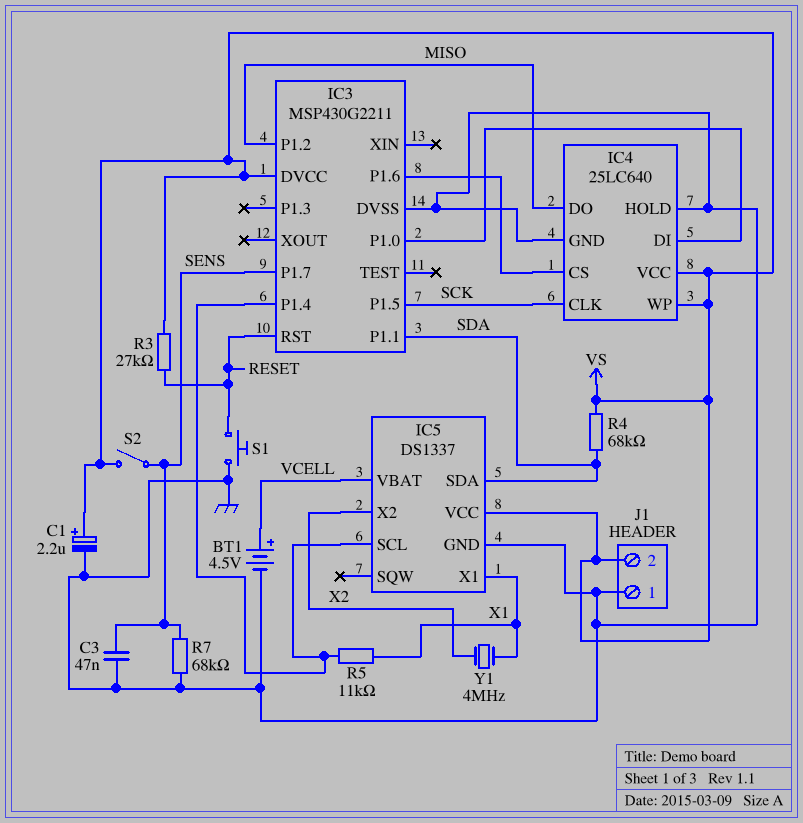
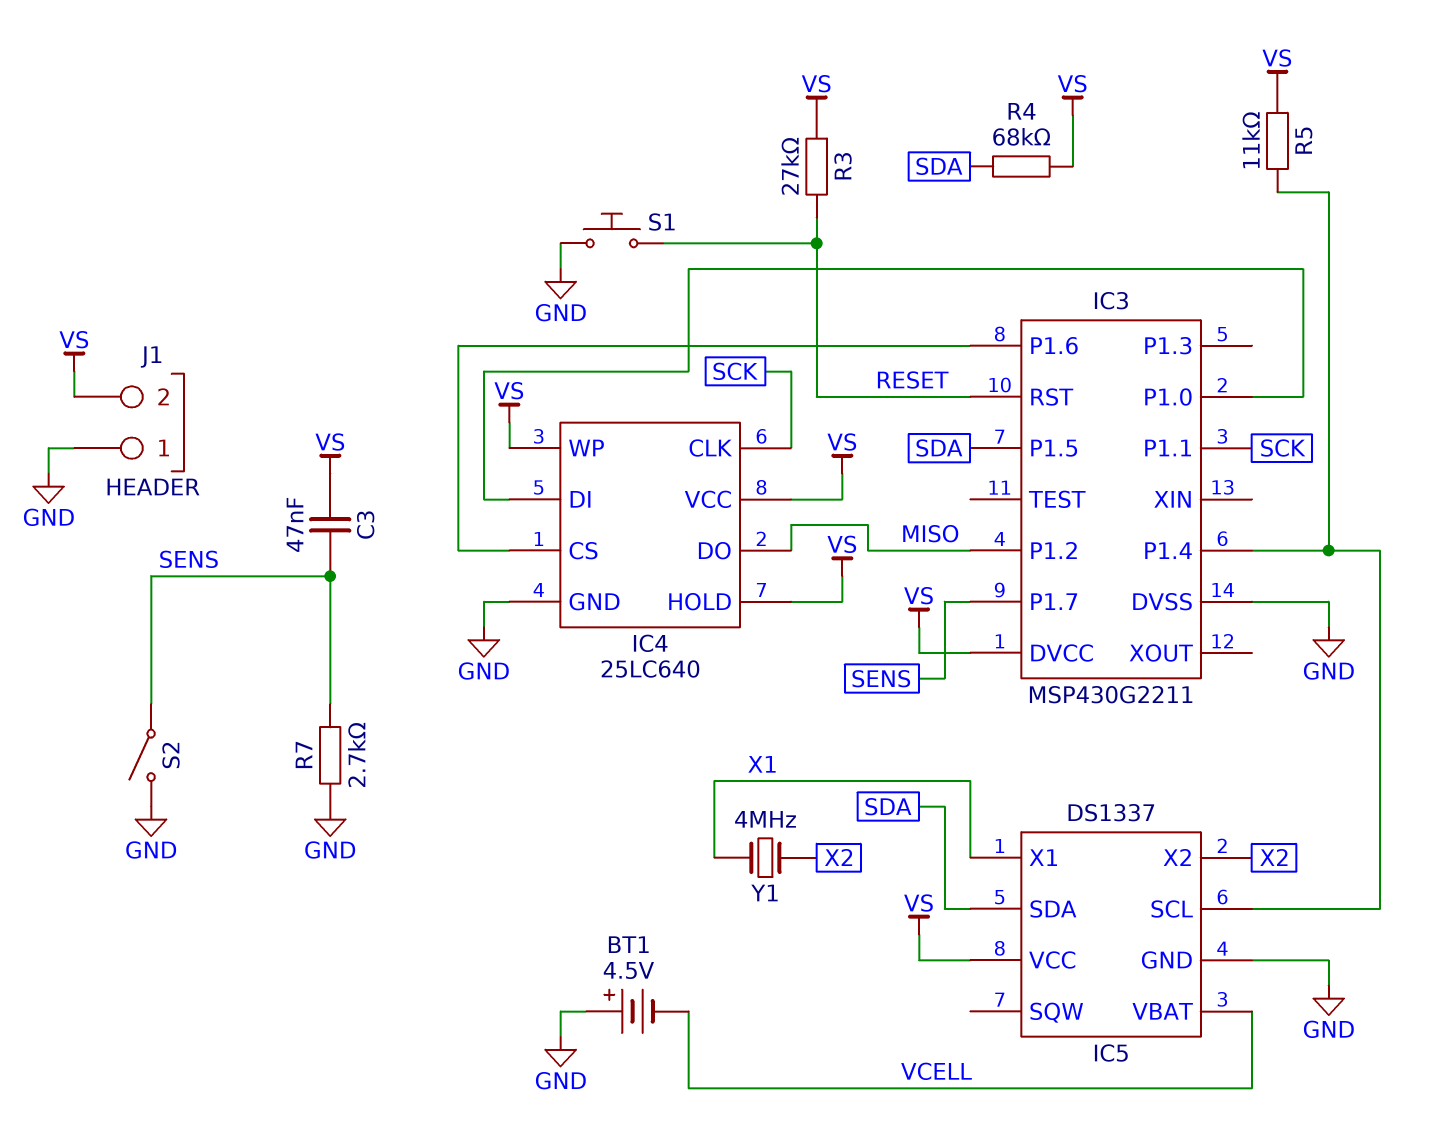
BT1: 4.5V (plus VCELL, minus GND) -> 4.5V (plus GND, minus VCELL)
C1: 2.2uF (plus VS, minus GND) -> none
C3: 47nF (GND, SENS) -> 47nF (SENS, VS)
IC3 pin P1.1: SDA -> SCK
IC3 pin P1.5: SCK -> SDA
IC4 pin HOLD: GND -> VS
R5: 11k (IC3/P1.4, X1) -> 11k (IC3/P1.4, VS)
R7: 68k (GND, SENS) -> 2.7k (GND, SENS)
S2: switch (SENS, VS) -> switch (GND, SENS)

